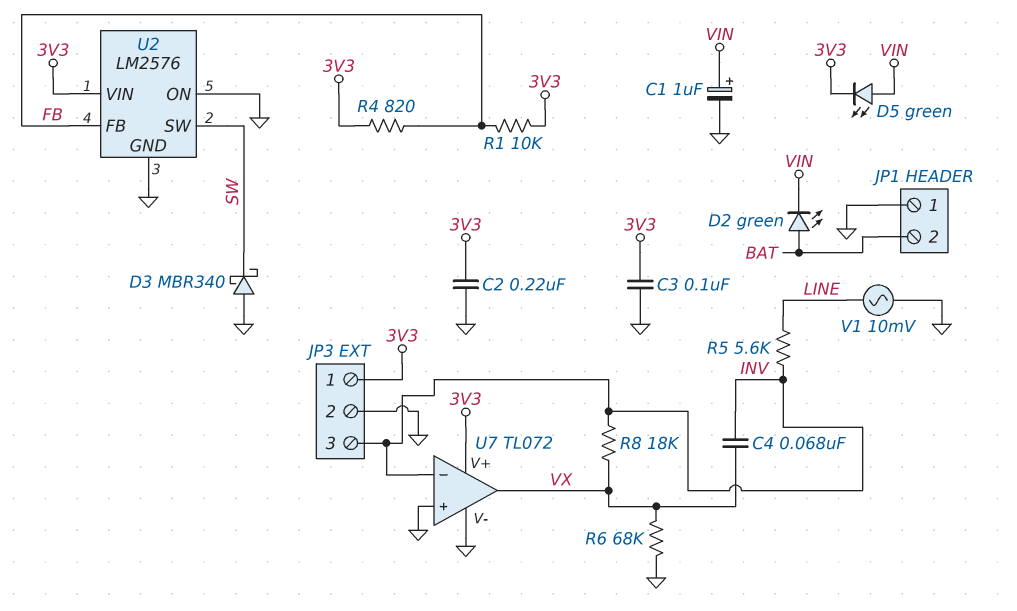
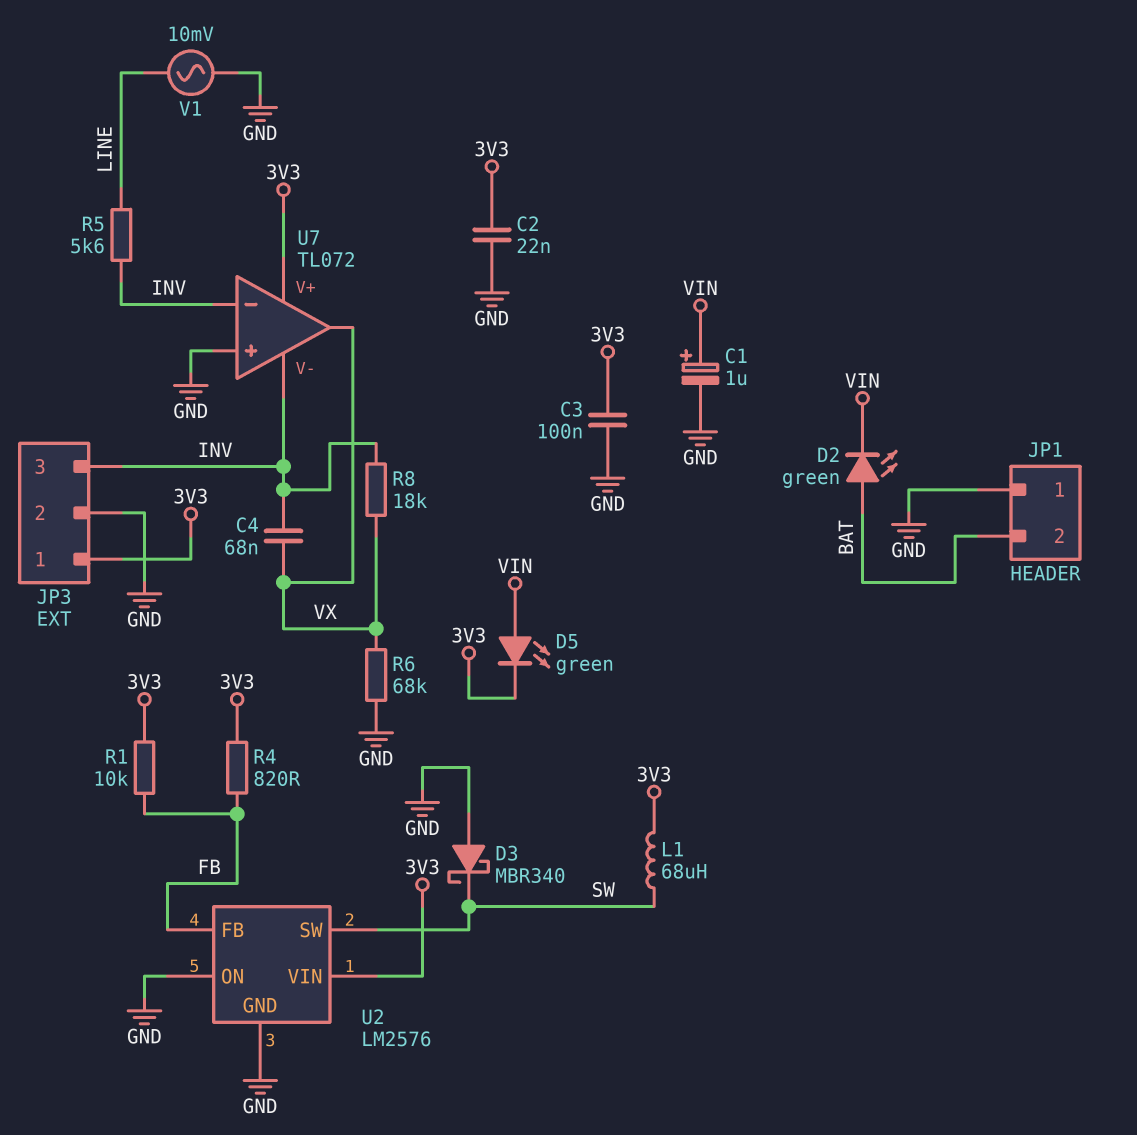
C2: 220nF (3V3, GND) -> 22nF (3V3, GND)
L1: none -> 68uH (3V3, SW)
U7 pin V-: GND -> INV

